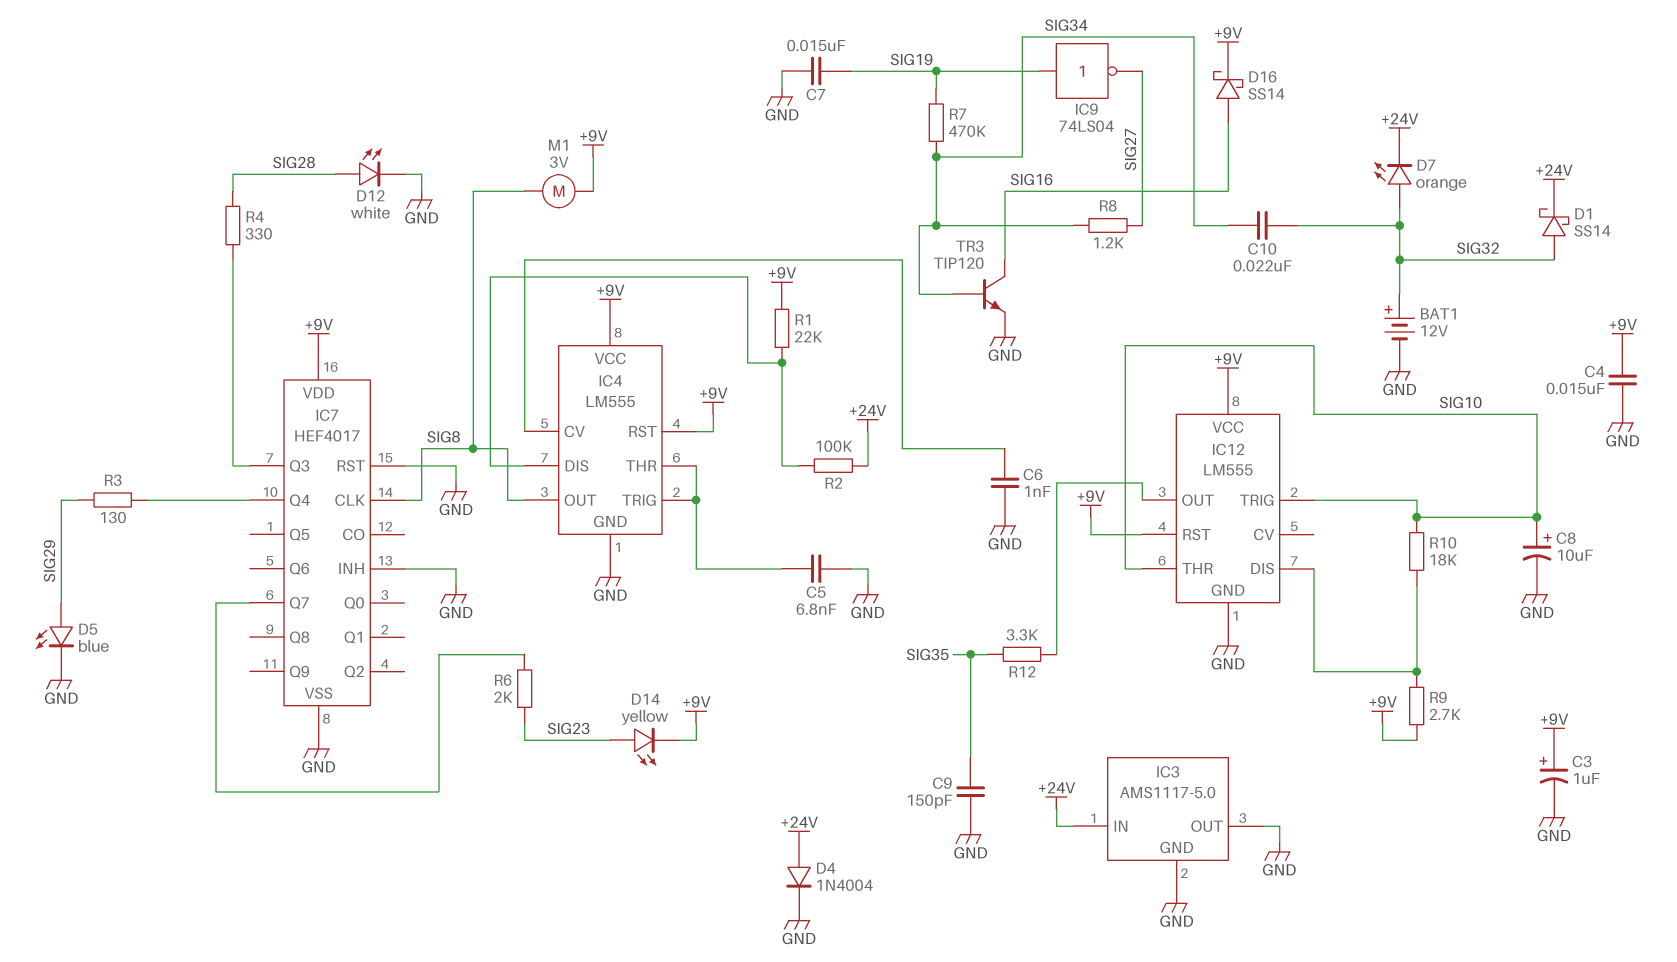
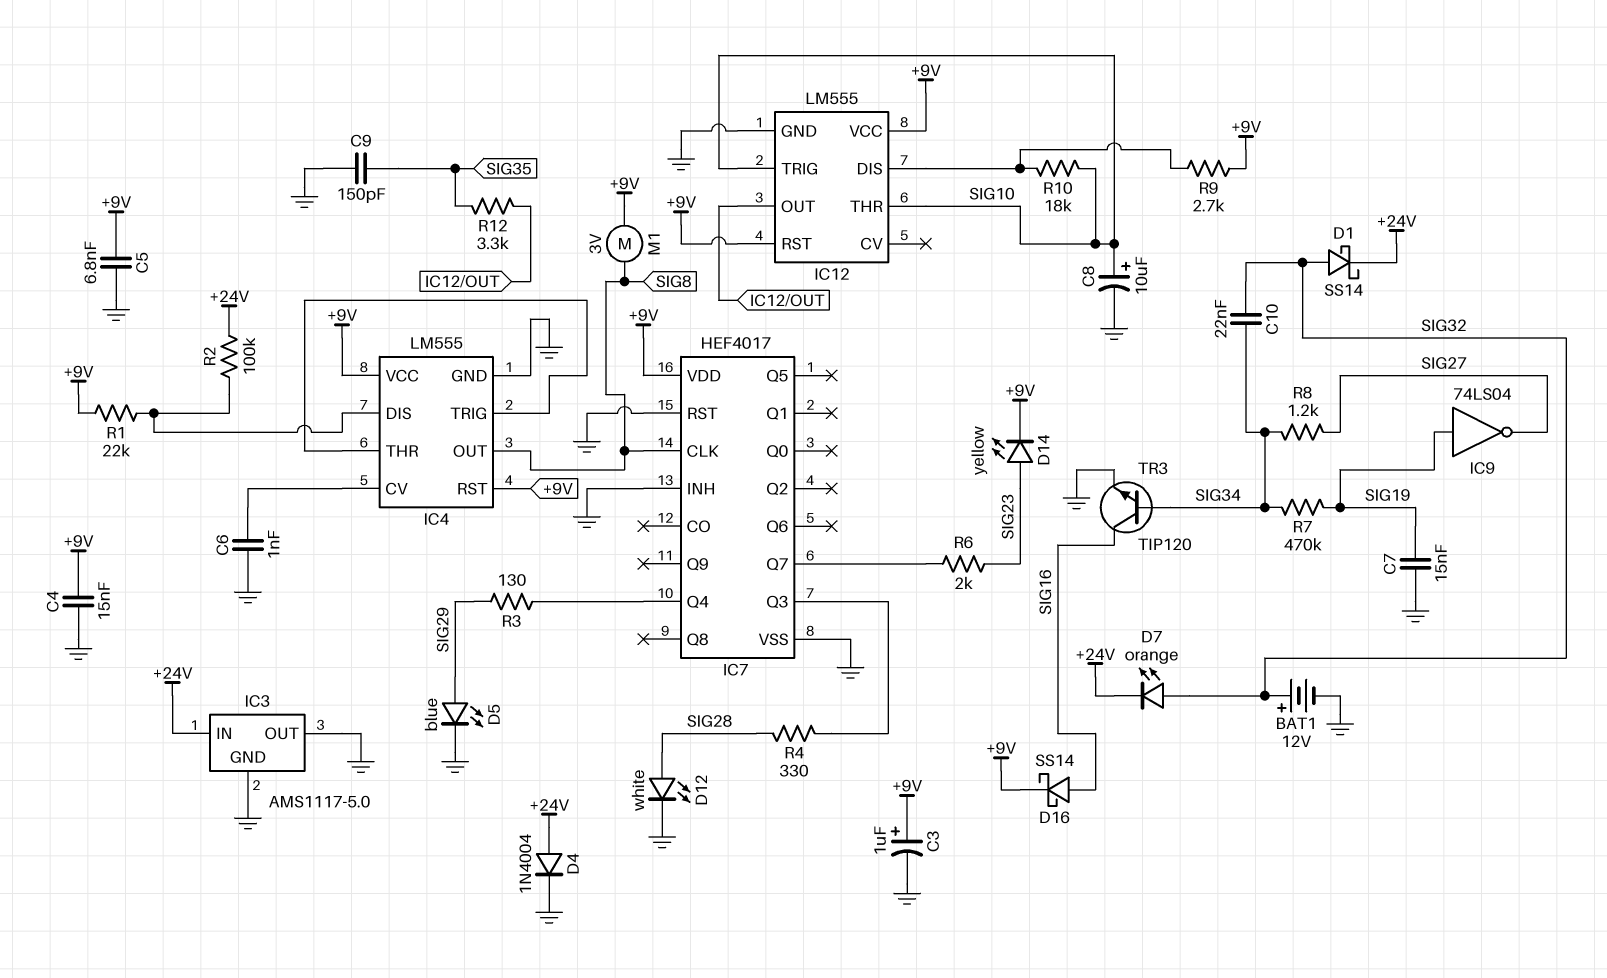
C5: 6.8nF (GND, IC4/THR) -> 6.8nF (+9V, GND)

